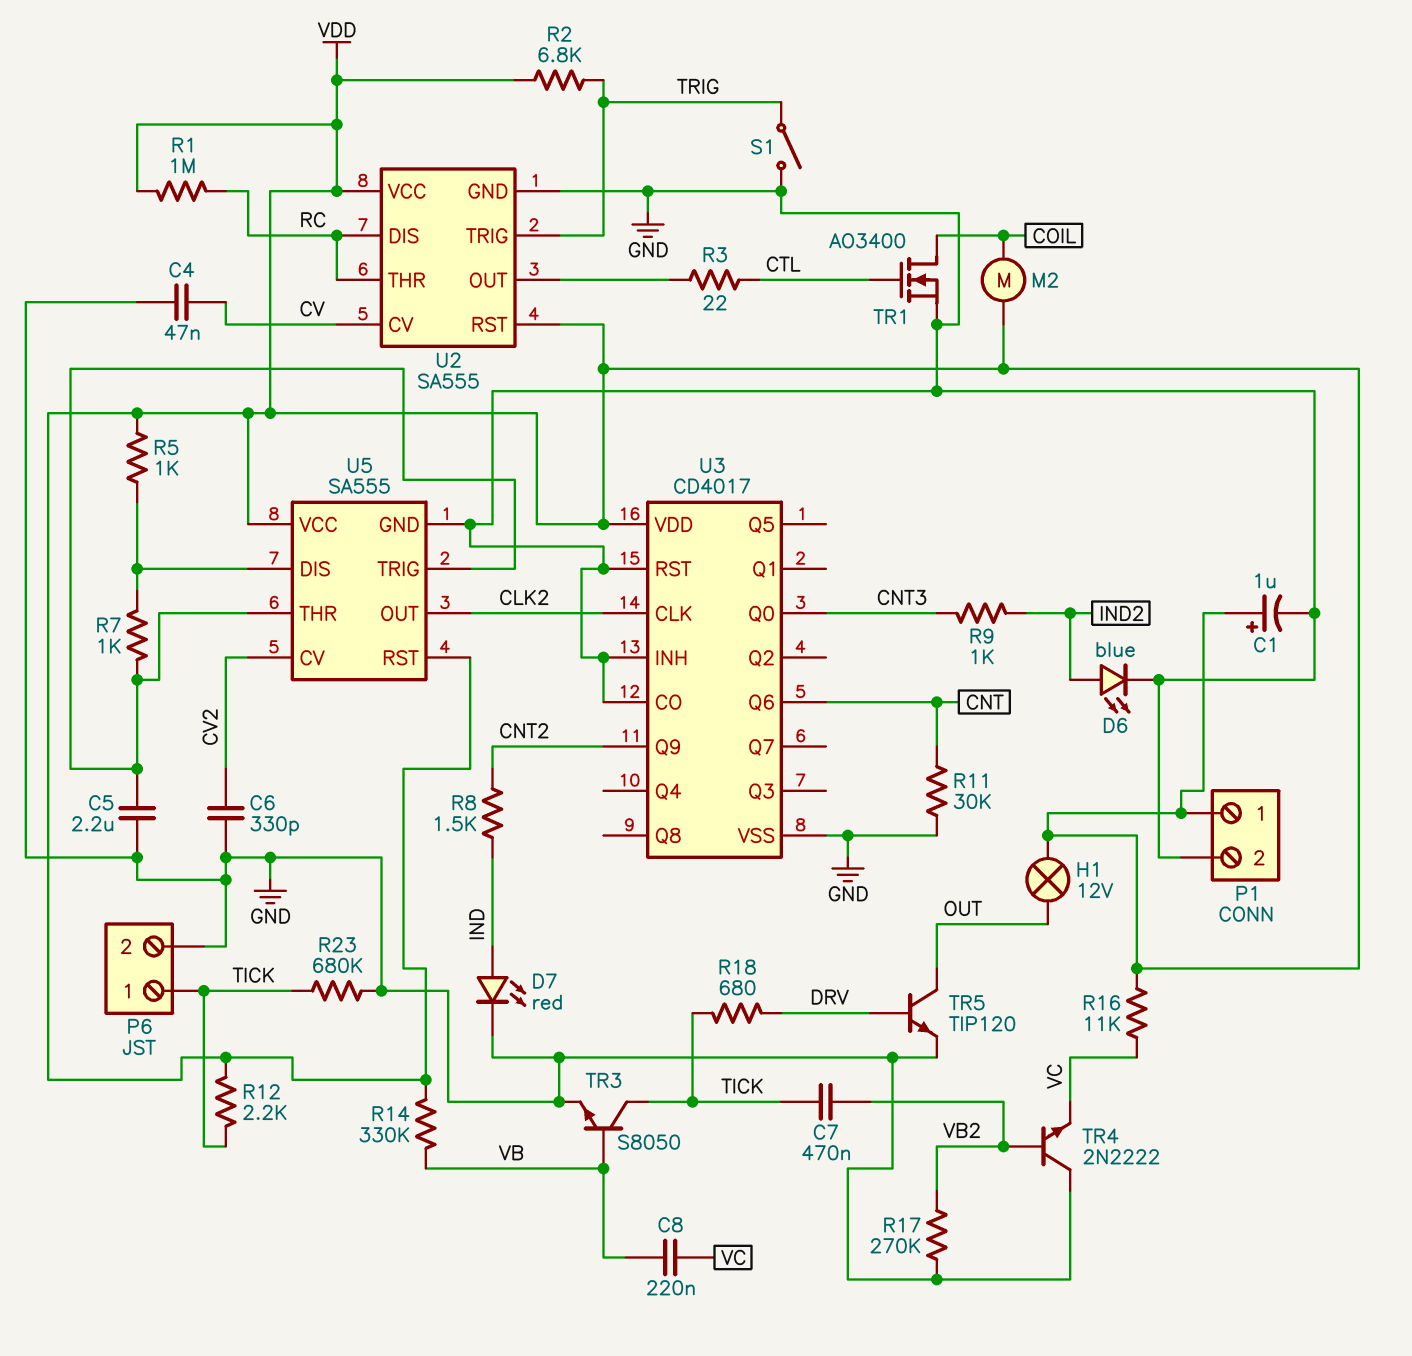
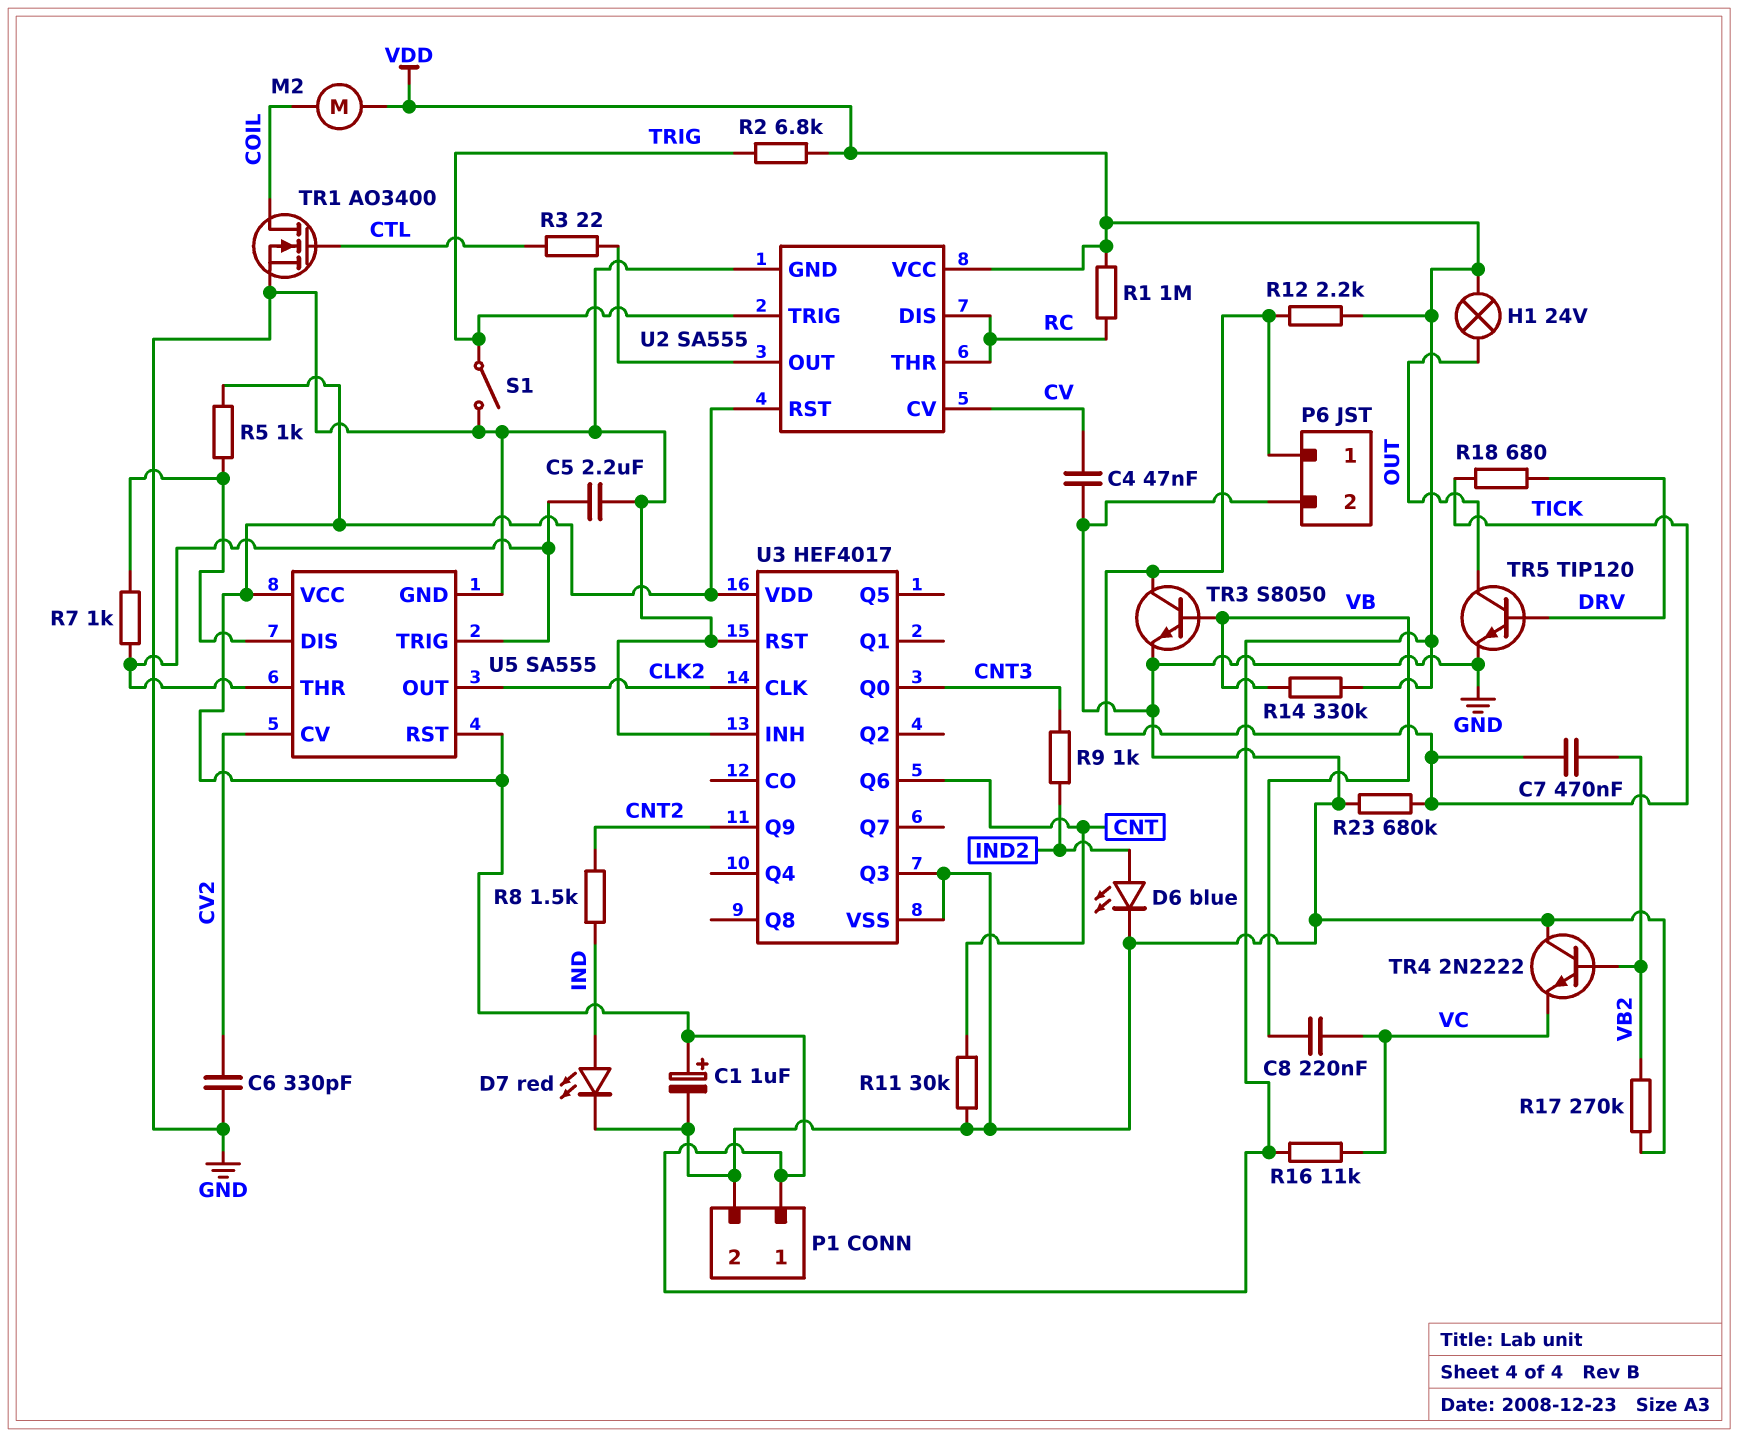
H1: lamp 12V (OUT, VDD) -> lamp 24V (OUT, VDD)
U3: CD4017 -> HEF4017
U3 pin CO: GND -> none
U3 pin Q3: none -> GND

